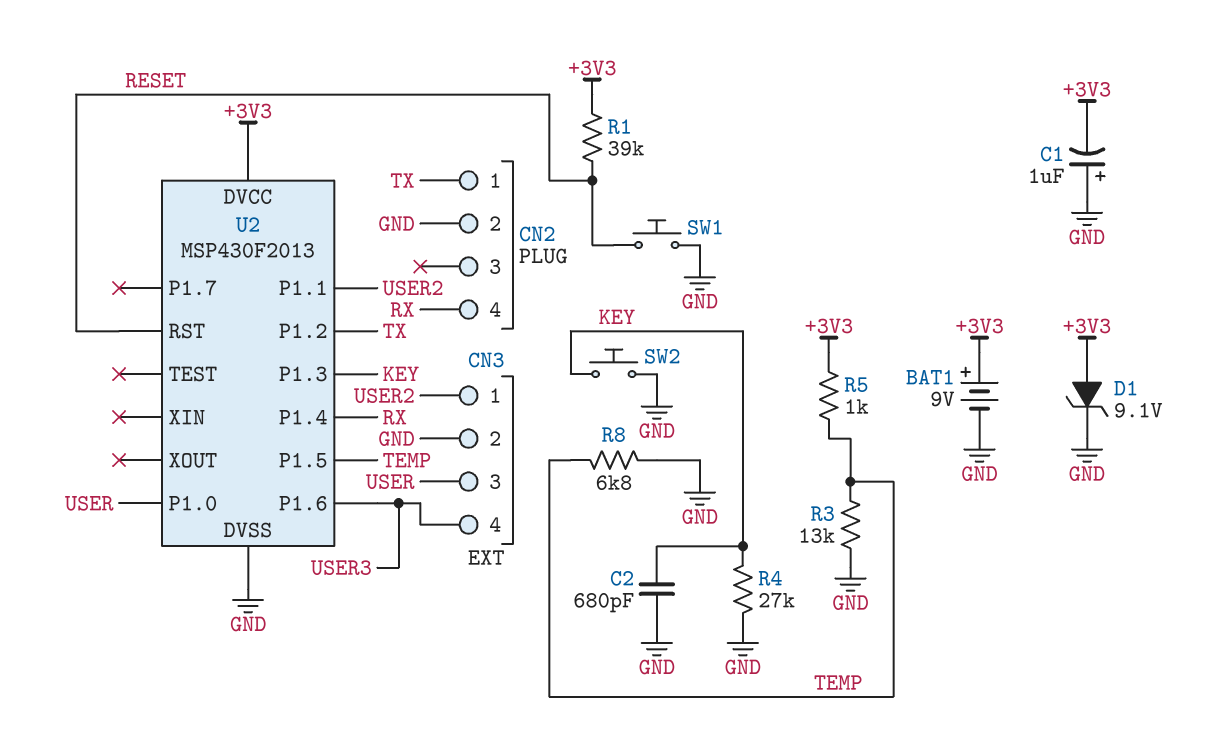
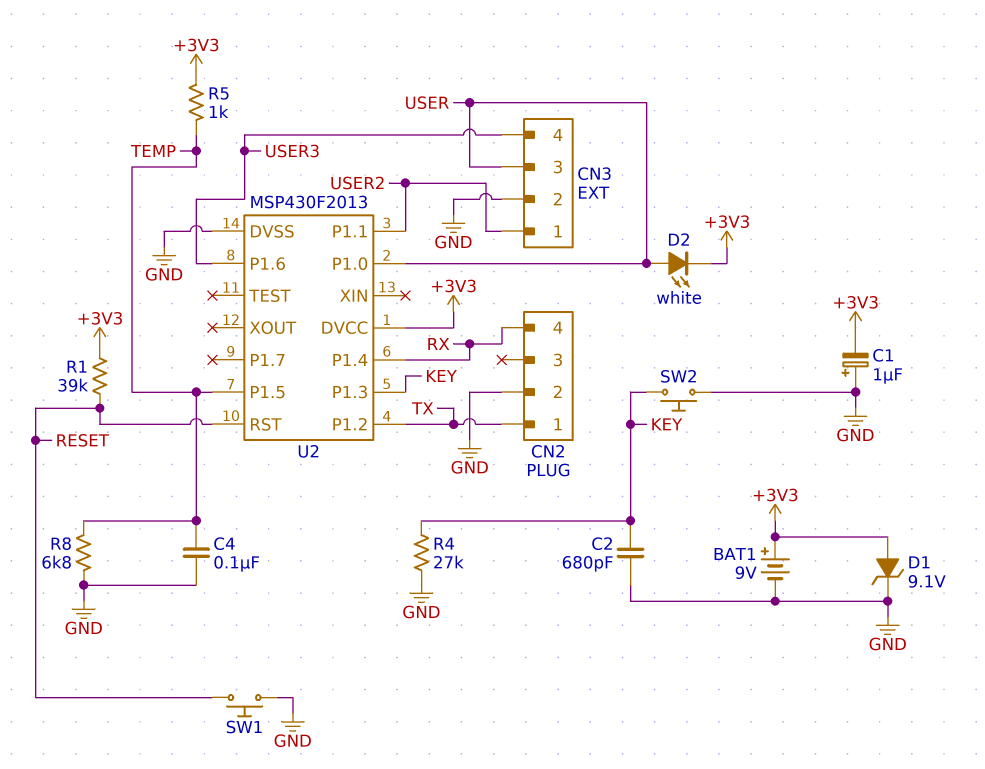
C4: none -> 100nF (GND, TEMP)
D2: none -> LED white (A USER, K +3V3)
R3: 13k (GND, TEMP) -> none

